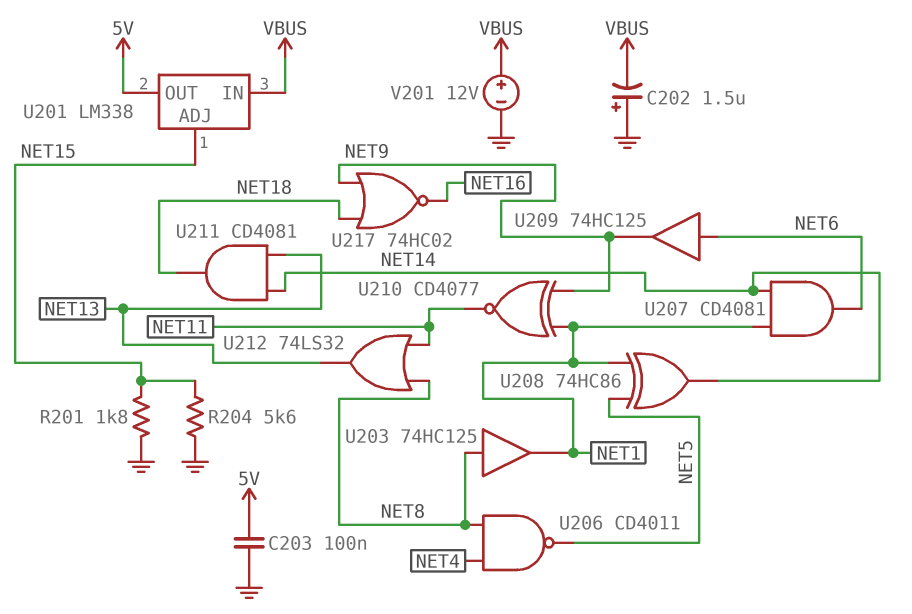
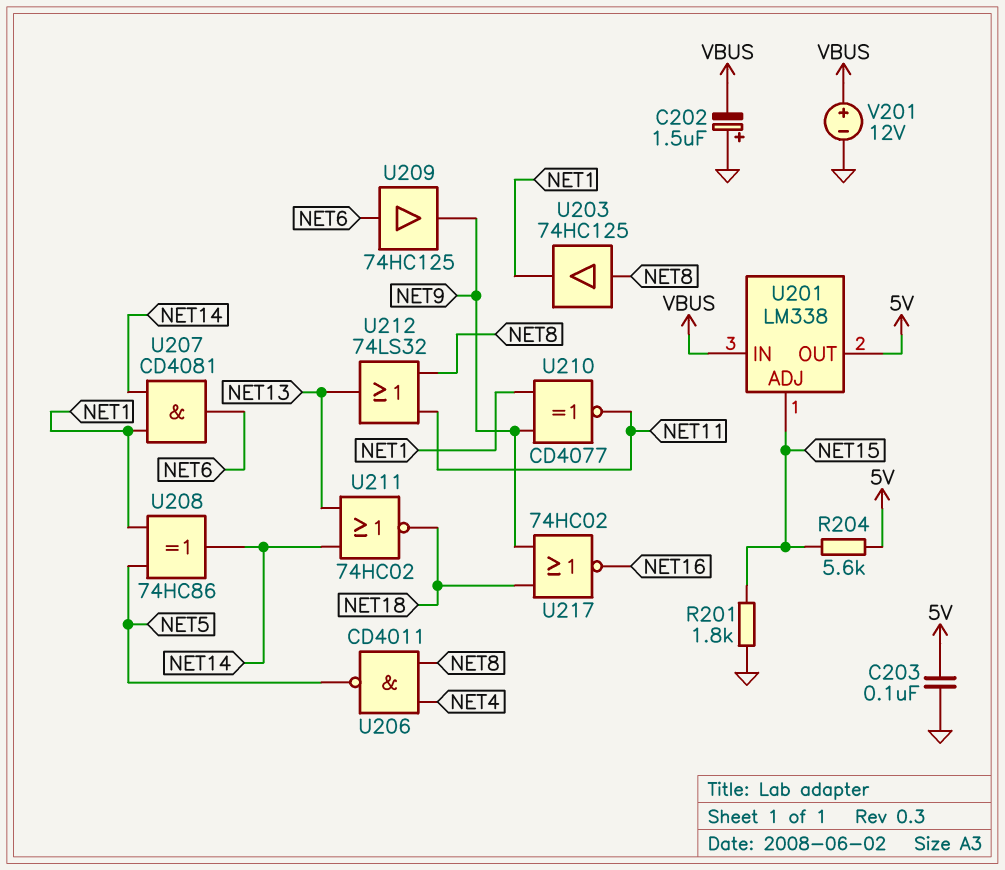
R204: 5.6k (GND, NET15) -> 5.6k (5V, NET15)
U211: AND CD4081 (in NET13, in NET14, out NET18) -> NOR 74HC02 (in NET13, in NET14, out NET18)

